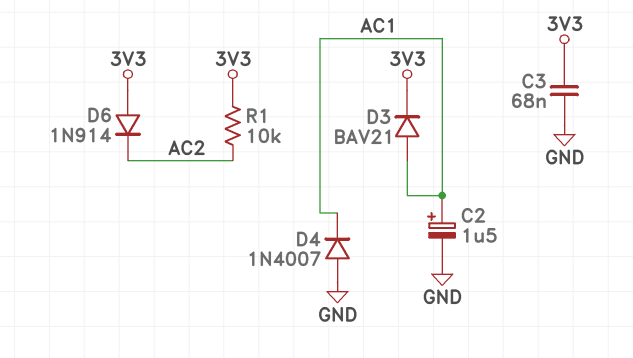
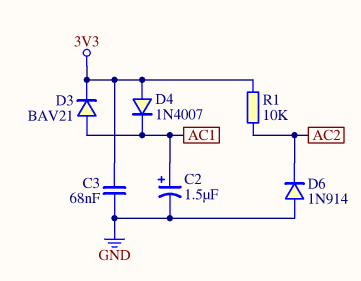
D4: diode 1N4007 (A GND, K AC1) -> diode 1N4007 (A 3V3, K AC1)
D6: diode 1N914 (A 3V3, K AC2) -> diode 1N914 (A GND, K AC2)

